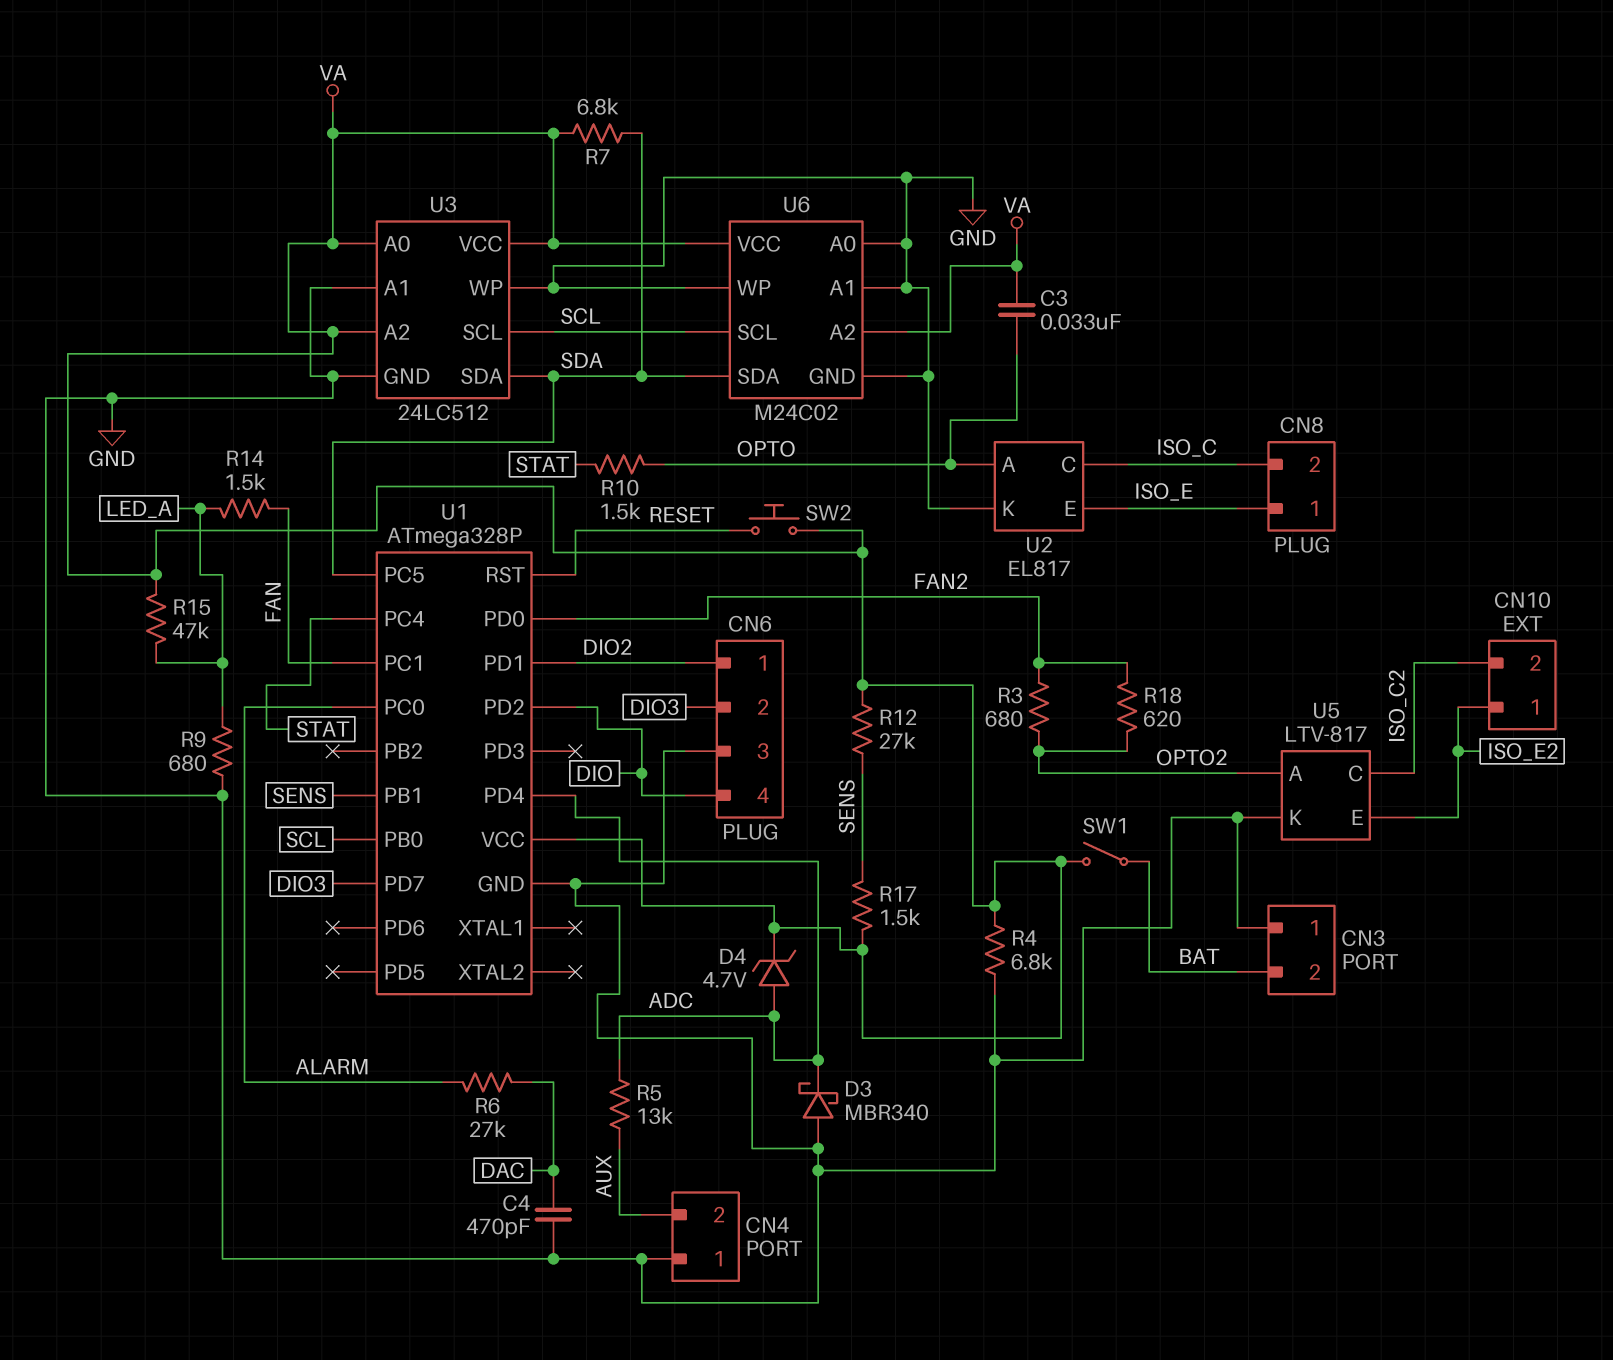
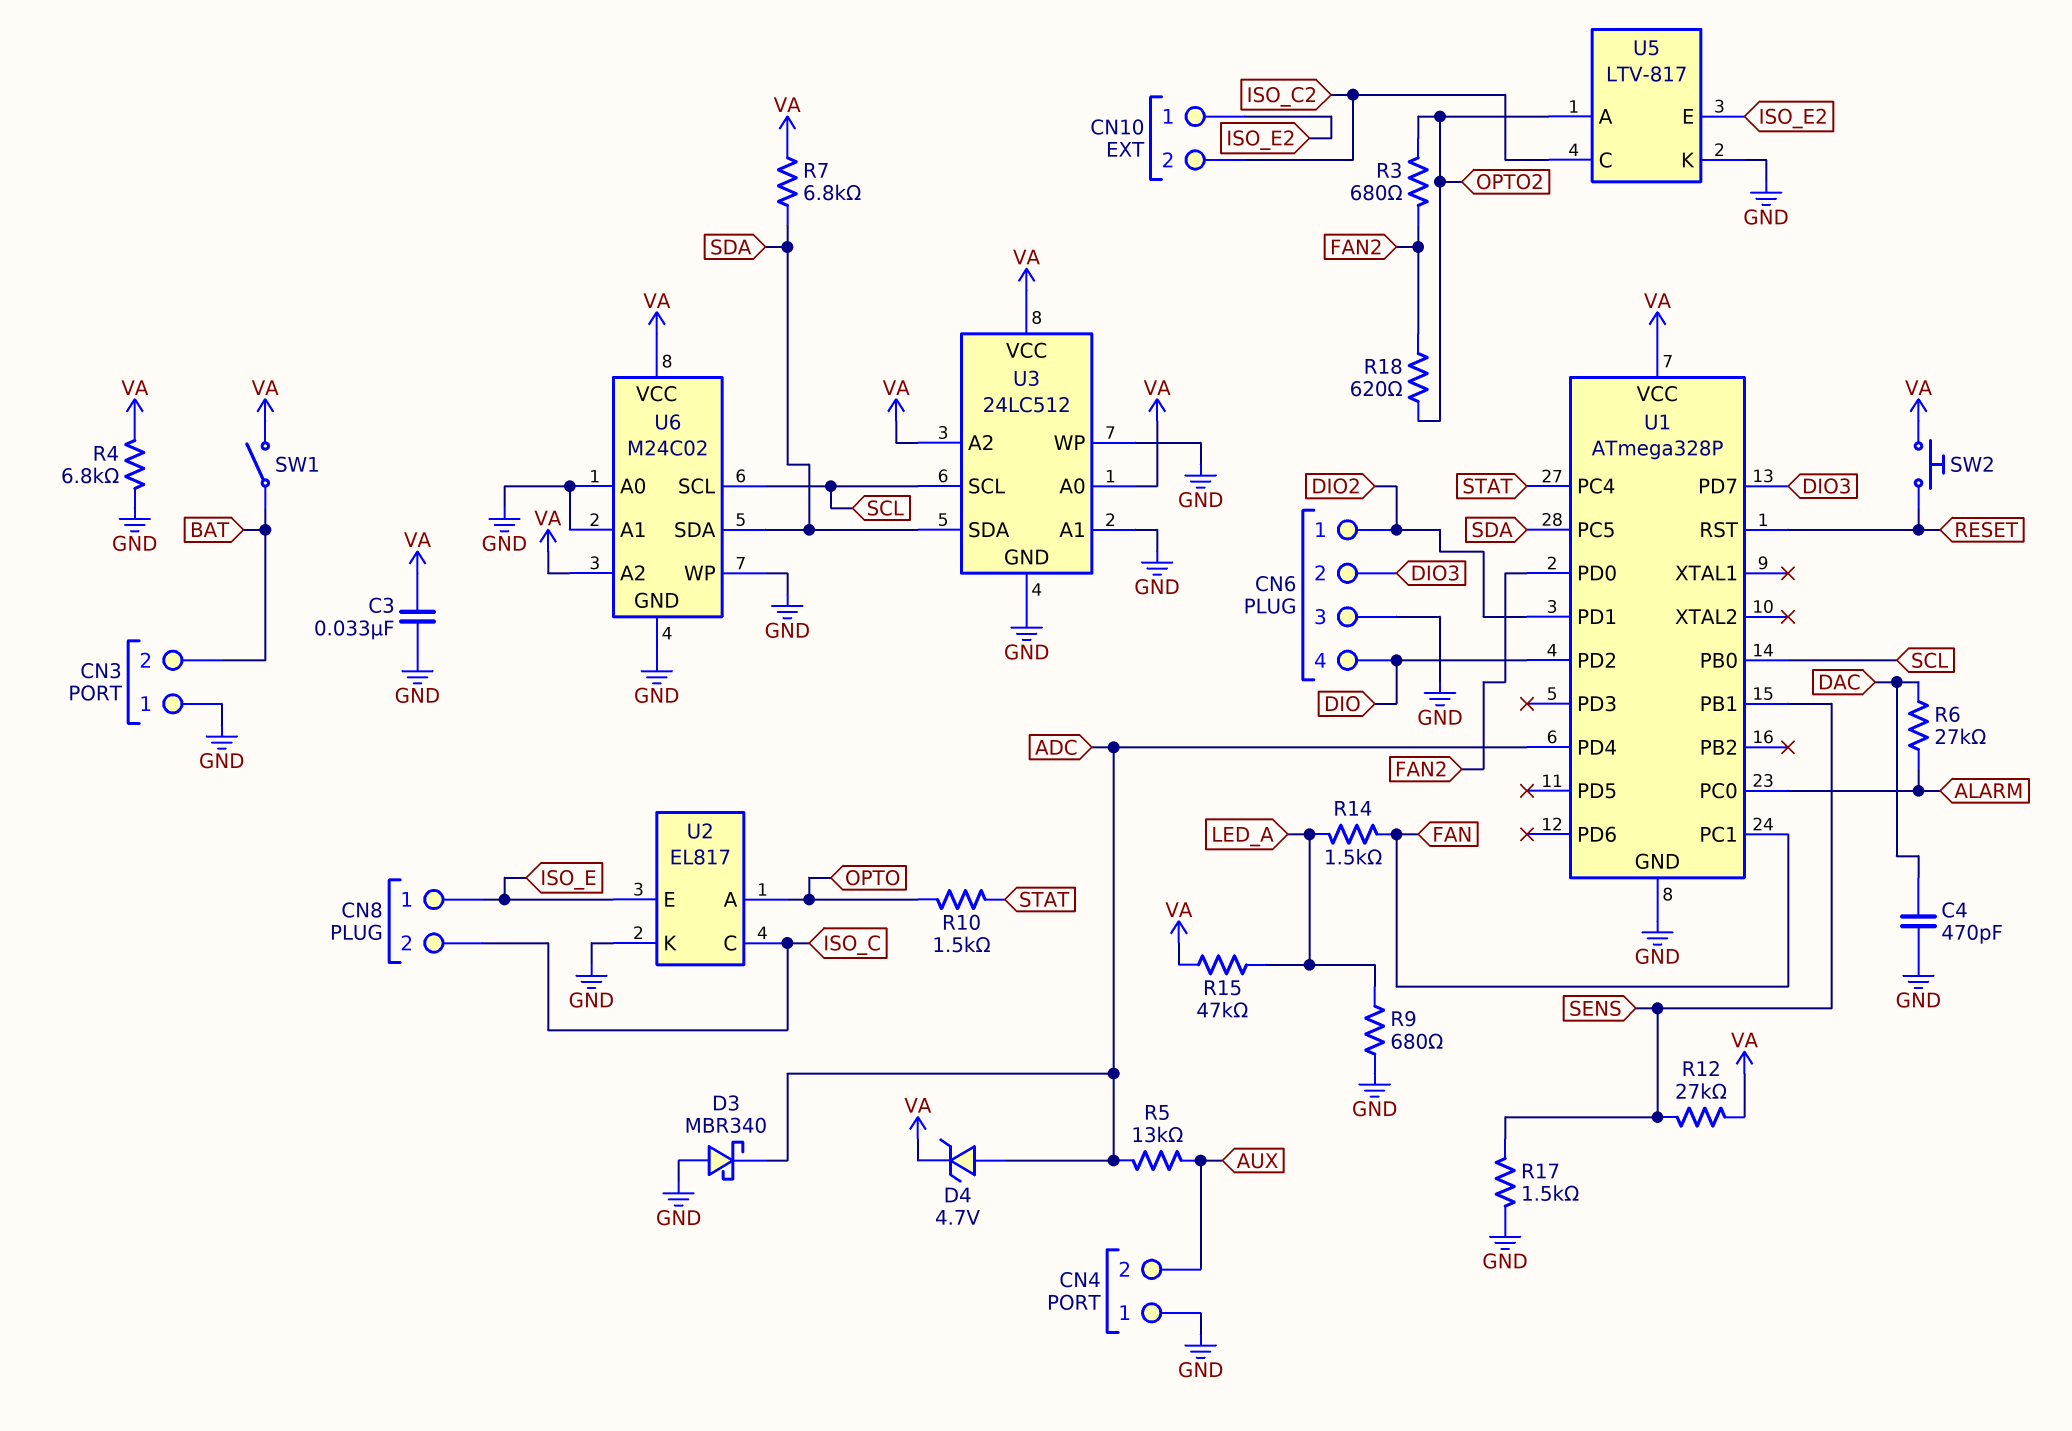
C3: 33nF (OPTO, VA) -> 33nF (GND, VA)
R17: 1.5k (SENS, VA) -> 1.5k (GND, SENS)

